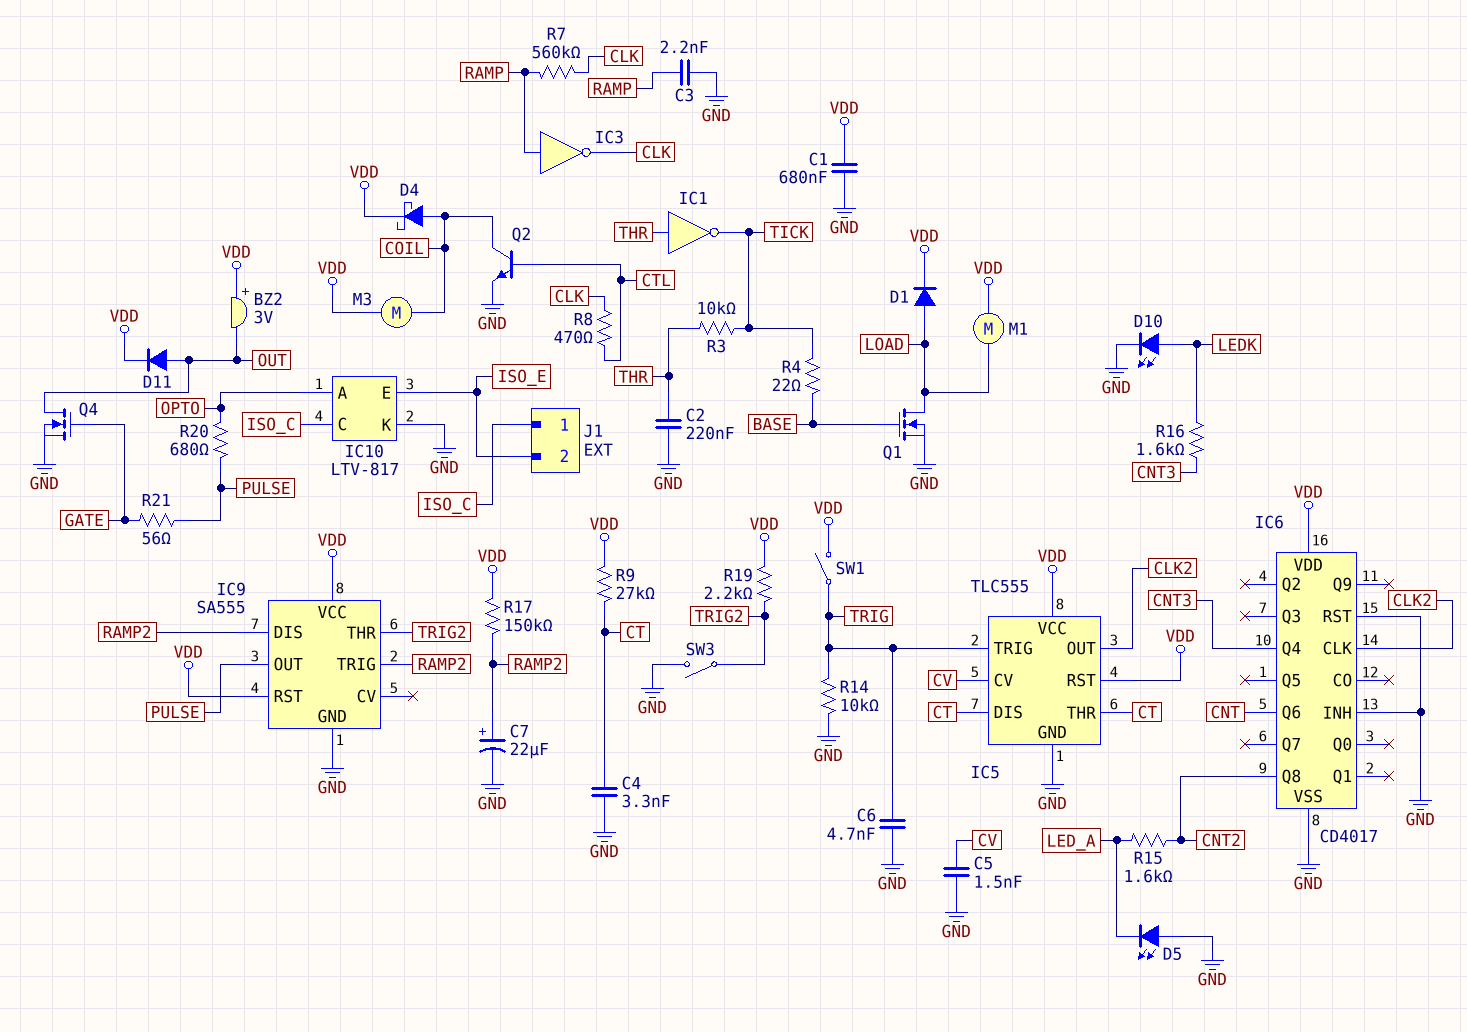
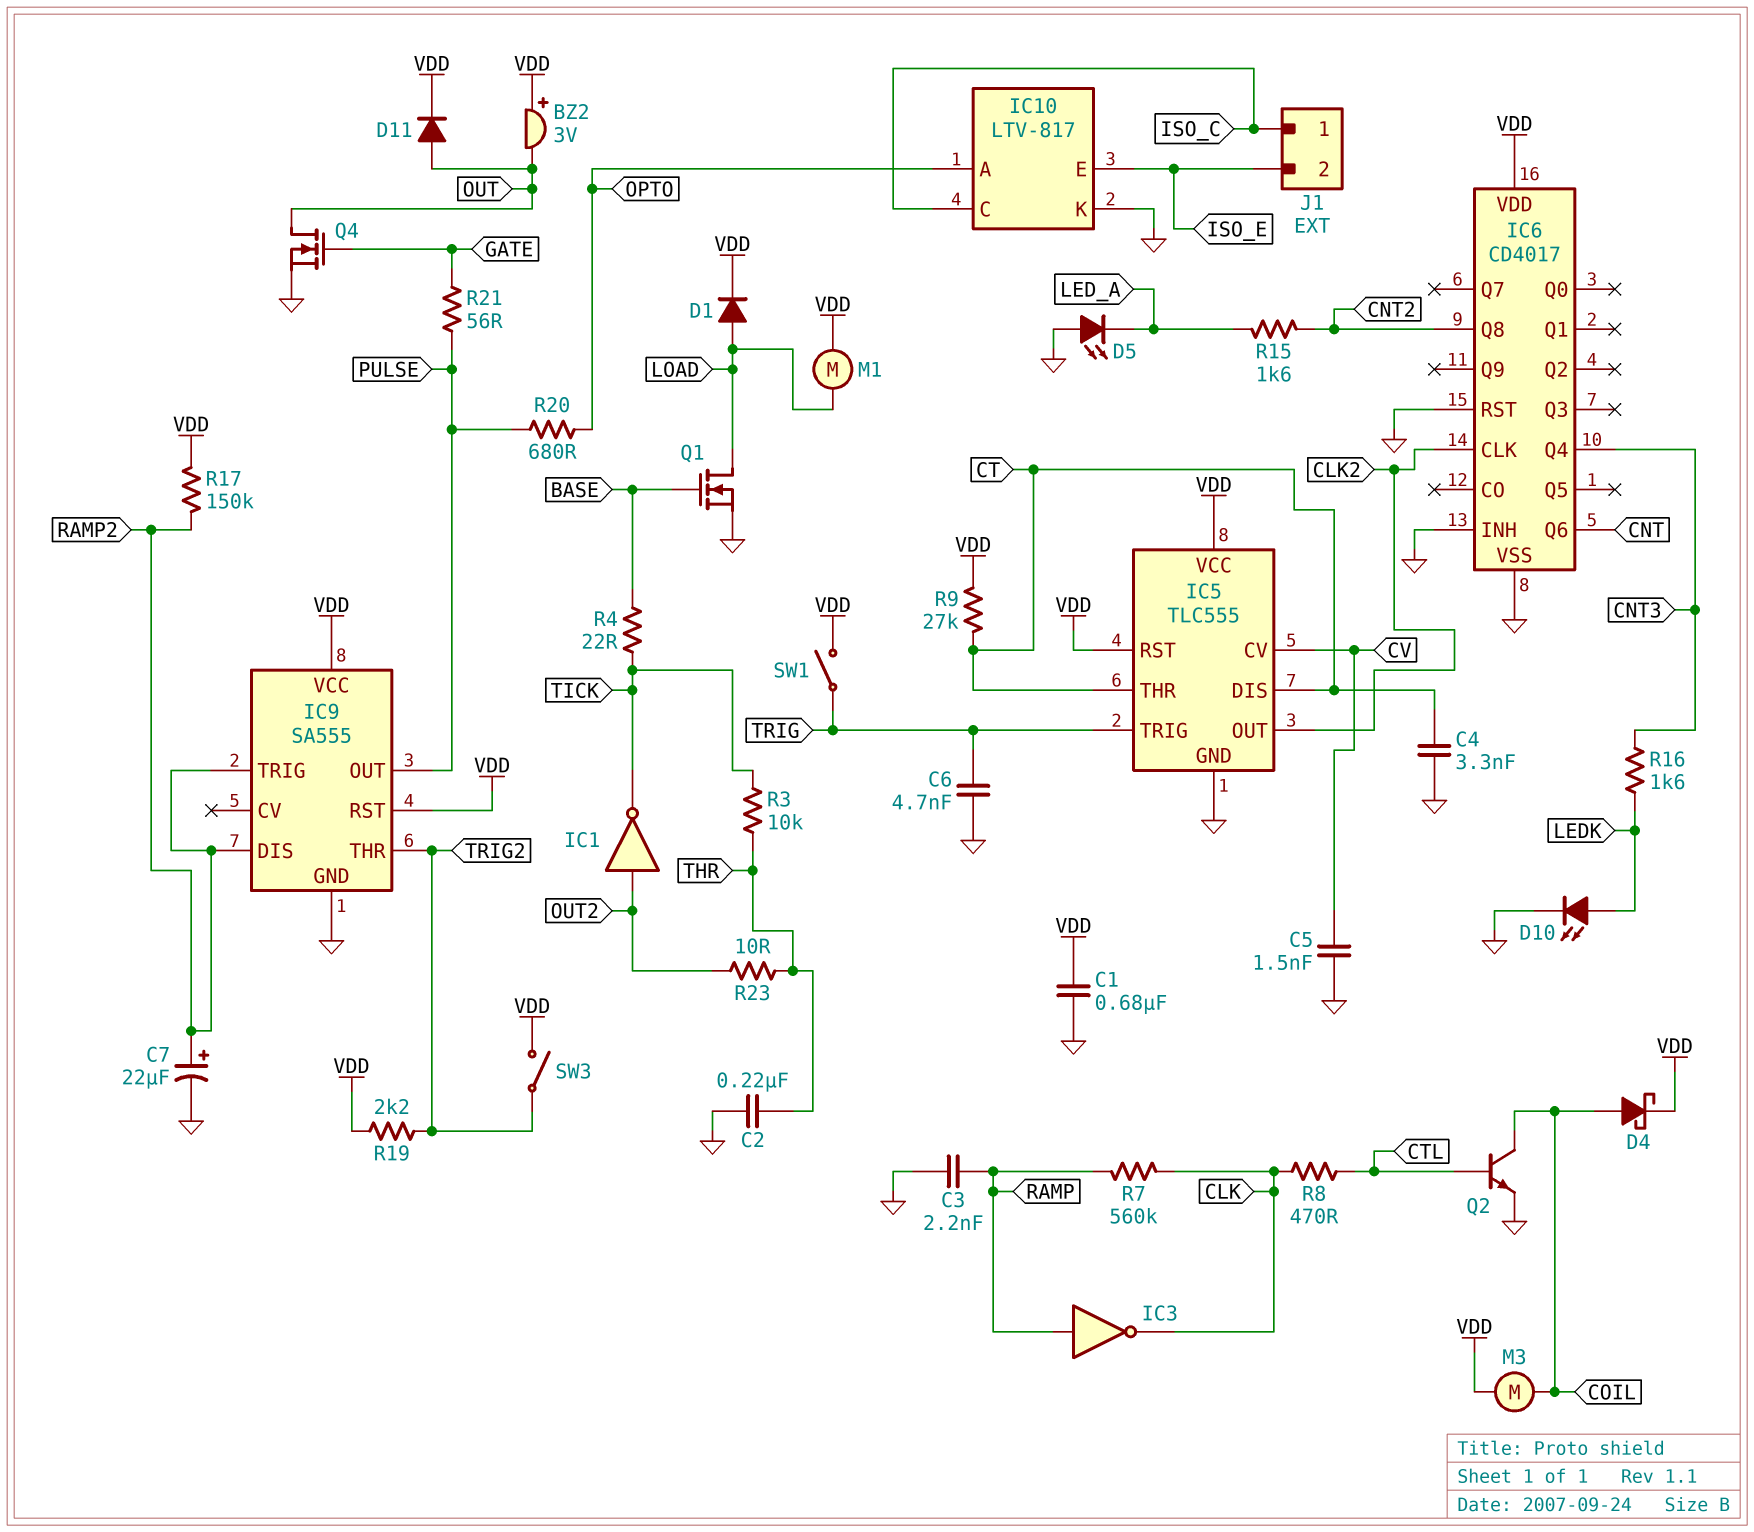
IC1: NOT (in THR, out TICK) -> NOT (in OUT2, out TICK)
R14: 10k (GND, TRIG) -> none
R23: none -> 10 (OUT2, THR)
SW3: switch (GND, TRIG2) -> switch (TRIG2, VDD)

